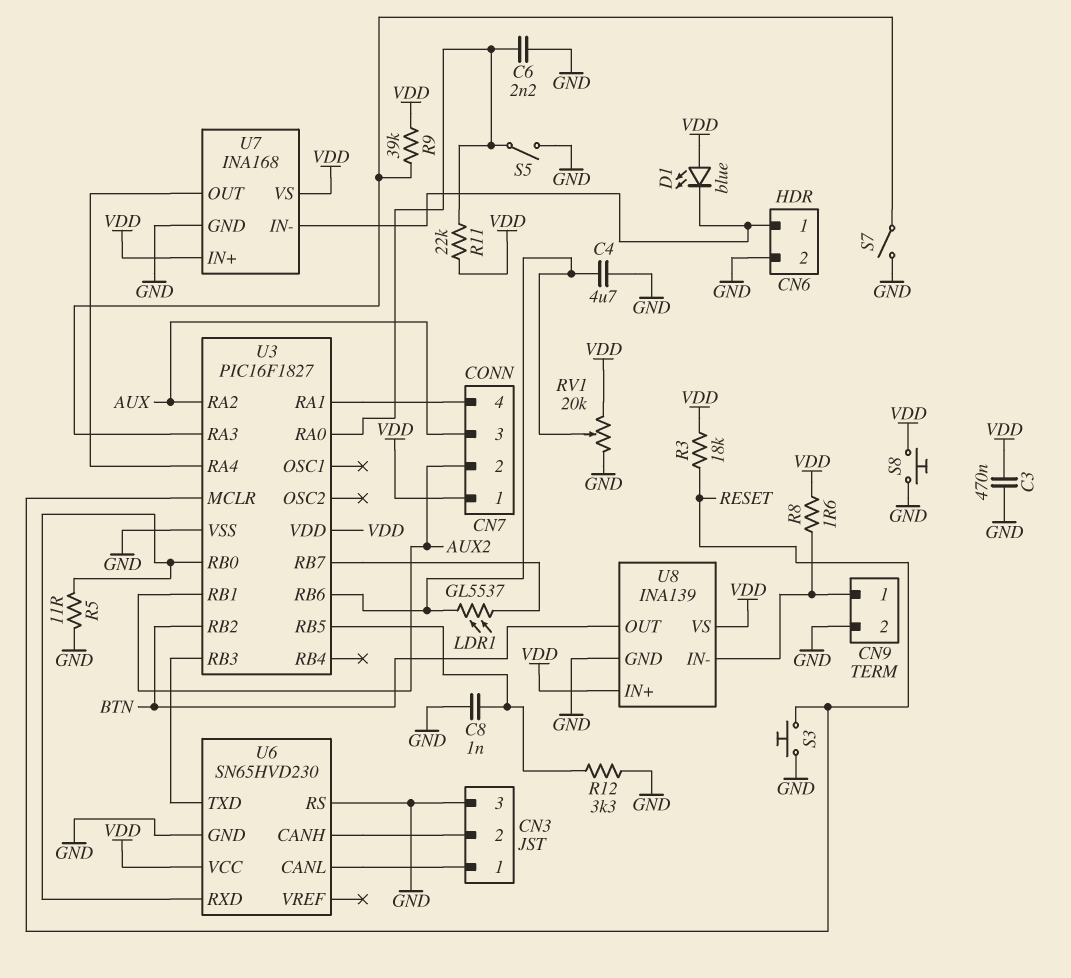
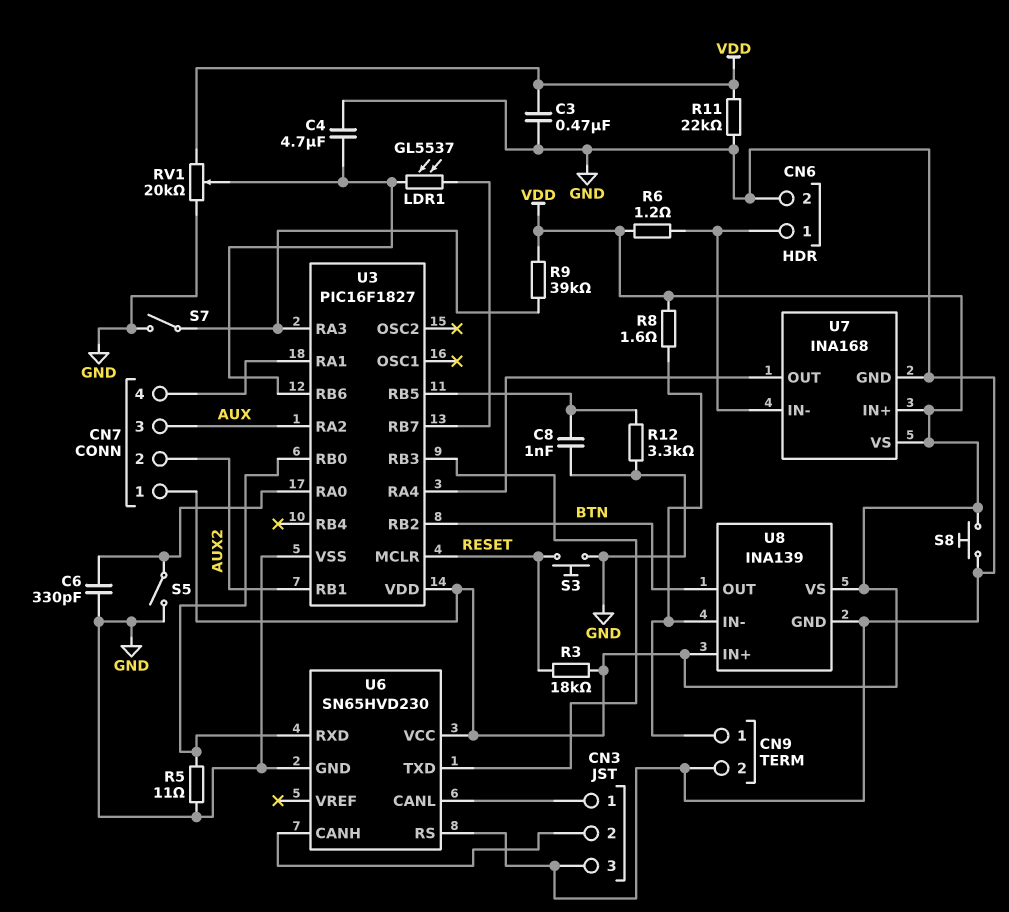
C6: 2.2nF (GND, U3/RA0) -> 330pF (GND, U3/RA0)
D1: LED blue (A VDD, K CN6/1) -> none
R6: none -> 1.2 (CN6/1, VDD)
R11: 22k (U3/RA0, VDD) -> 22k (GND, VDD)

